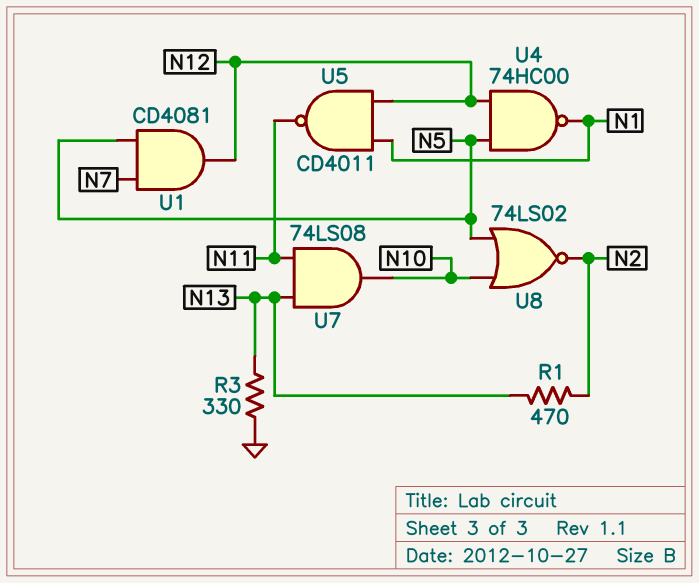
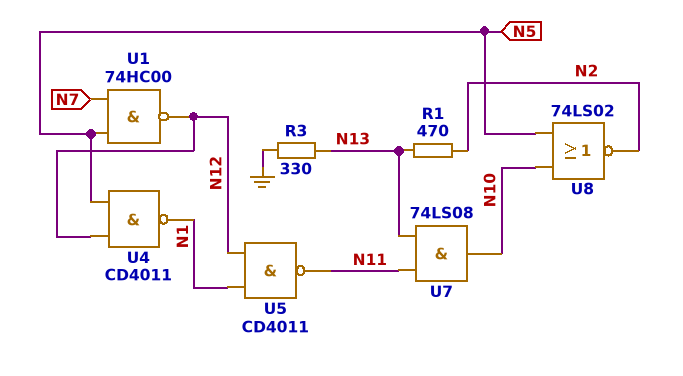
U1: AND CD4081 (in N5, in N7, out N12) -> NAND 74HC00 (in N5, in N7, out N12)
U4: NAND 74HC00 (in N5, in N12, out N1) -> NAND CD4011 (in N5, in N12, out N1)

